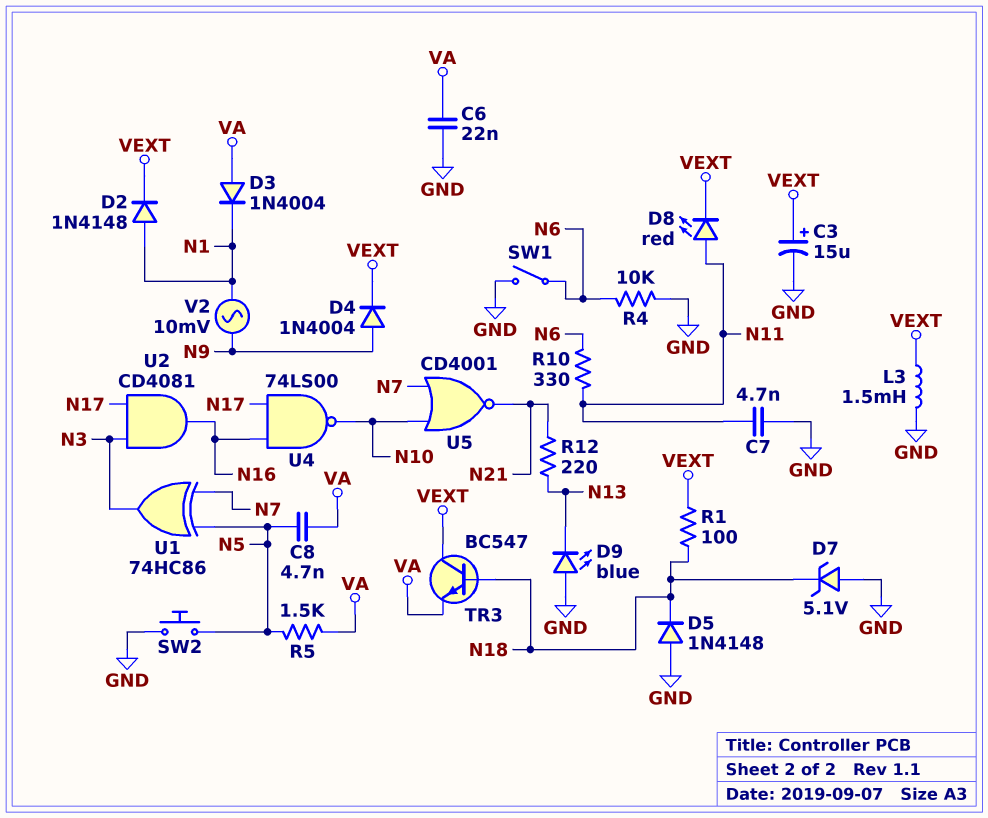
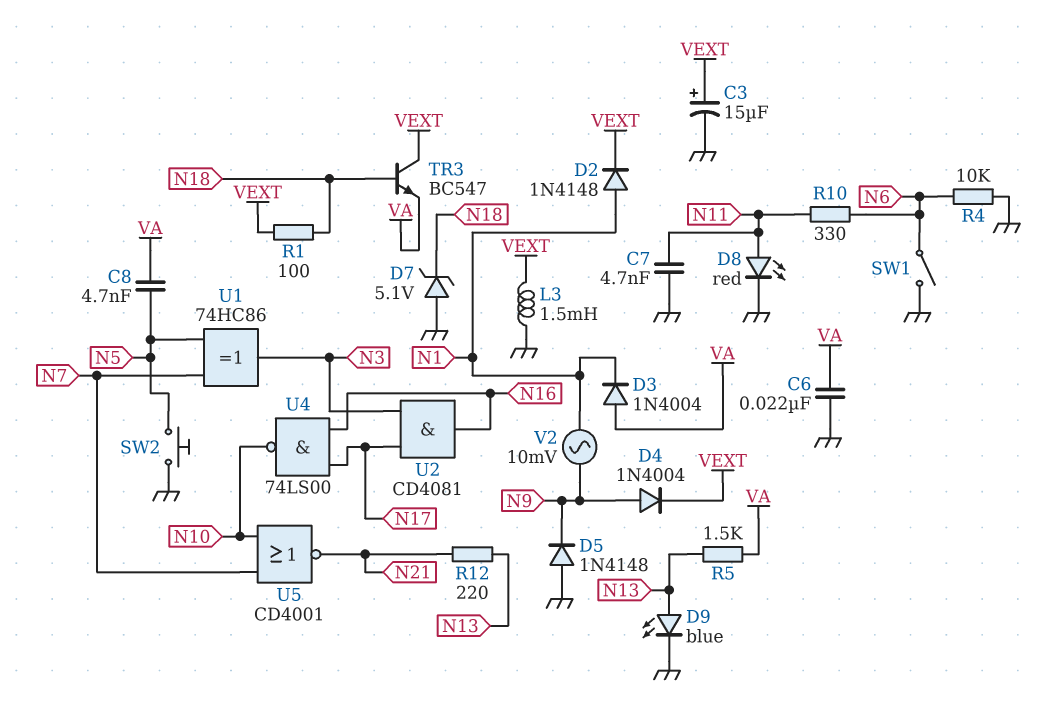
D5: diode 1N4148 (A GND, K N18) -> diode 1N4148 (A GND, K N9)
D8: LED red (A N11, K VEXT) -> LED red (A N11, K GND)
D9: LED blue (A GND, K N13) -> LED blue (A N13, K GND)
R5: 1.5k (N5, VA) -> 1.5k (N13, VA)

